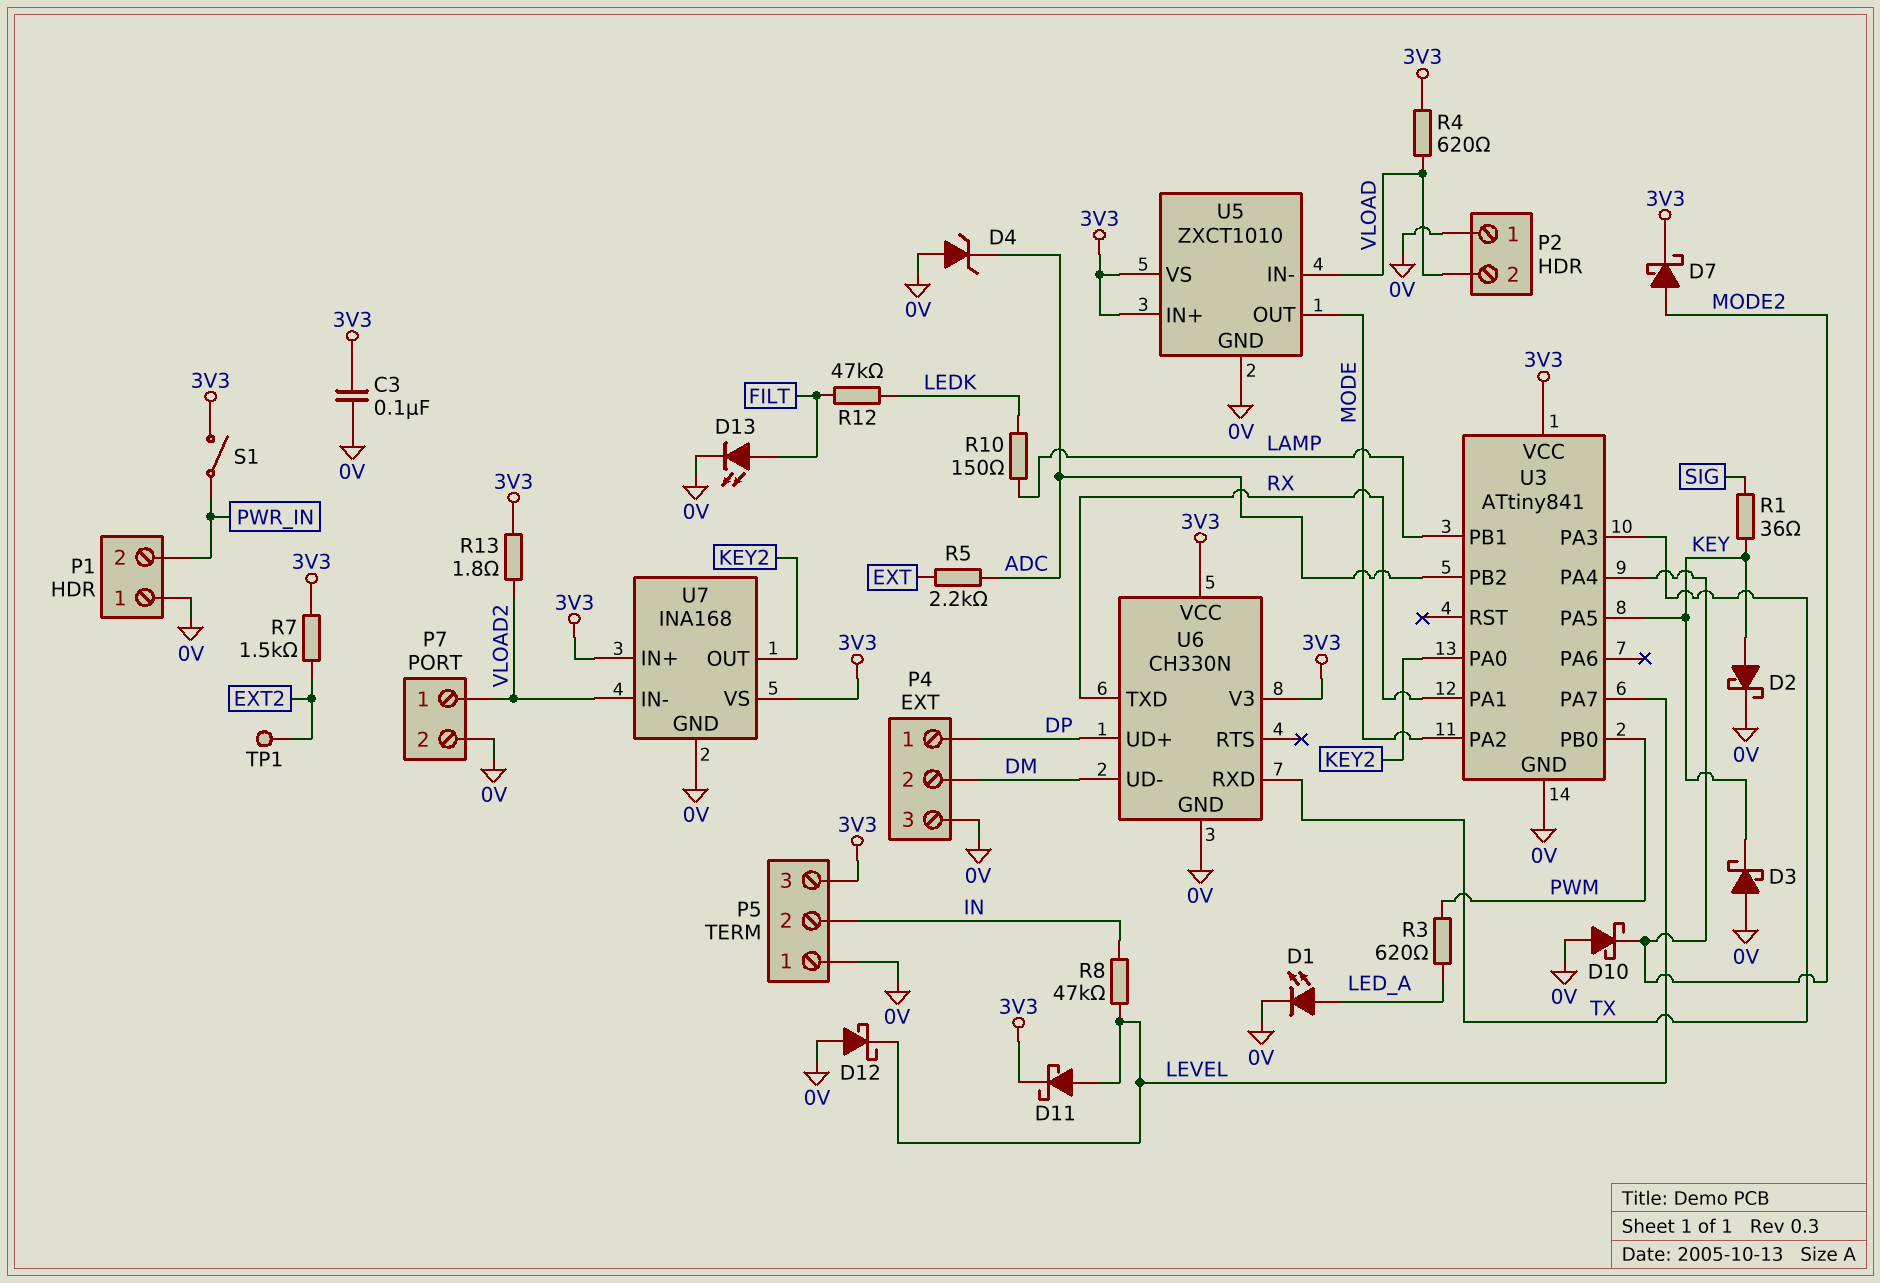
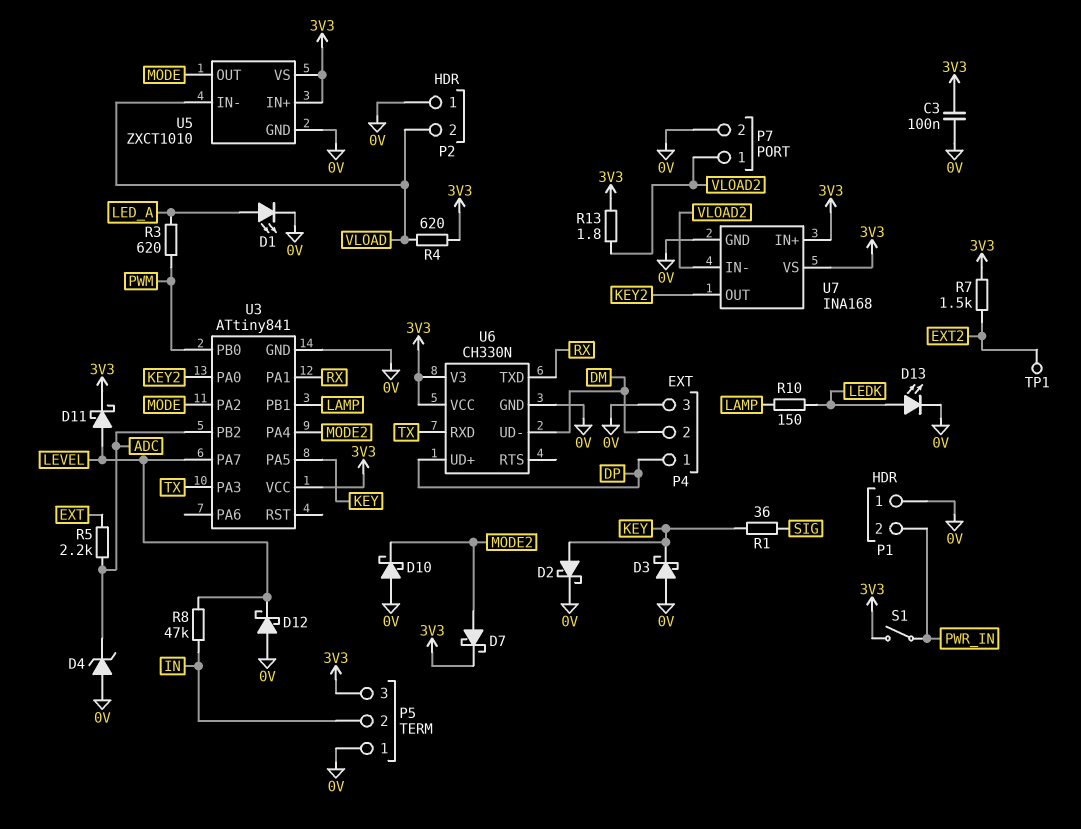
D13: LED (A FILT, K 0V) -> LED (A LEDK, K 0V)
R12: 47k (FILT, LEDK) -> none

